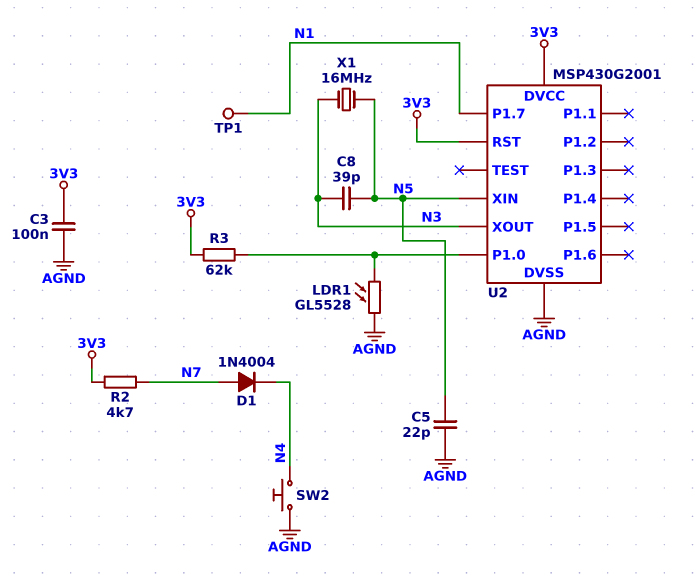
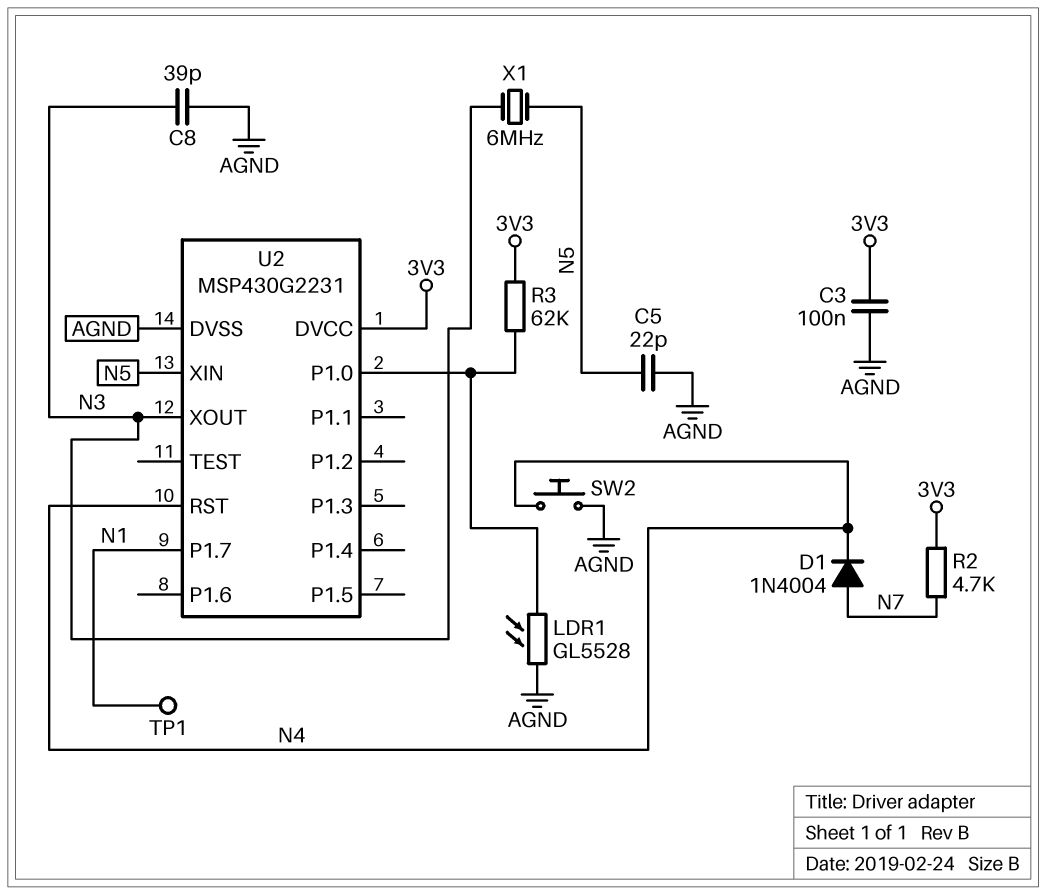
C8: 39pF (N3, N5) -> 39pF (AGND, N3)
U2: MSP430G2001 -> MSP430G2231
U2 pin RST: 3V3 -> N4
X1: 16MHz (N3, N5) -> 6MHz (N3, N5)

